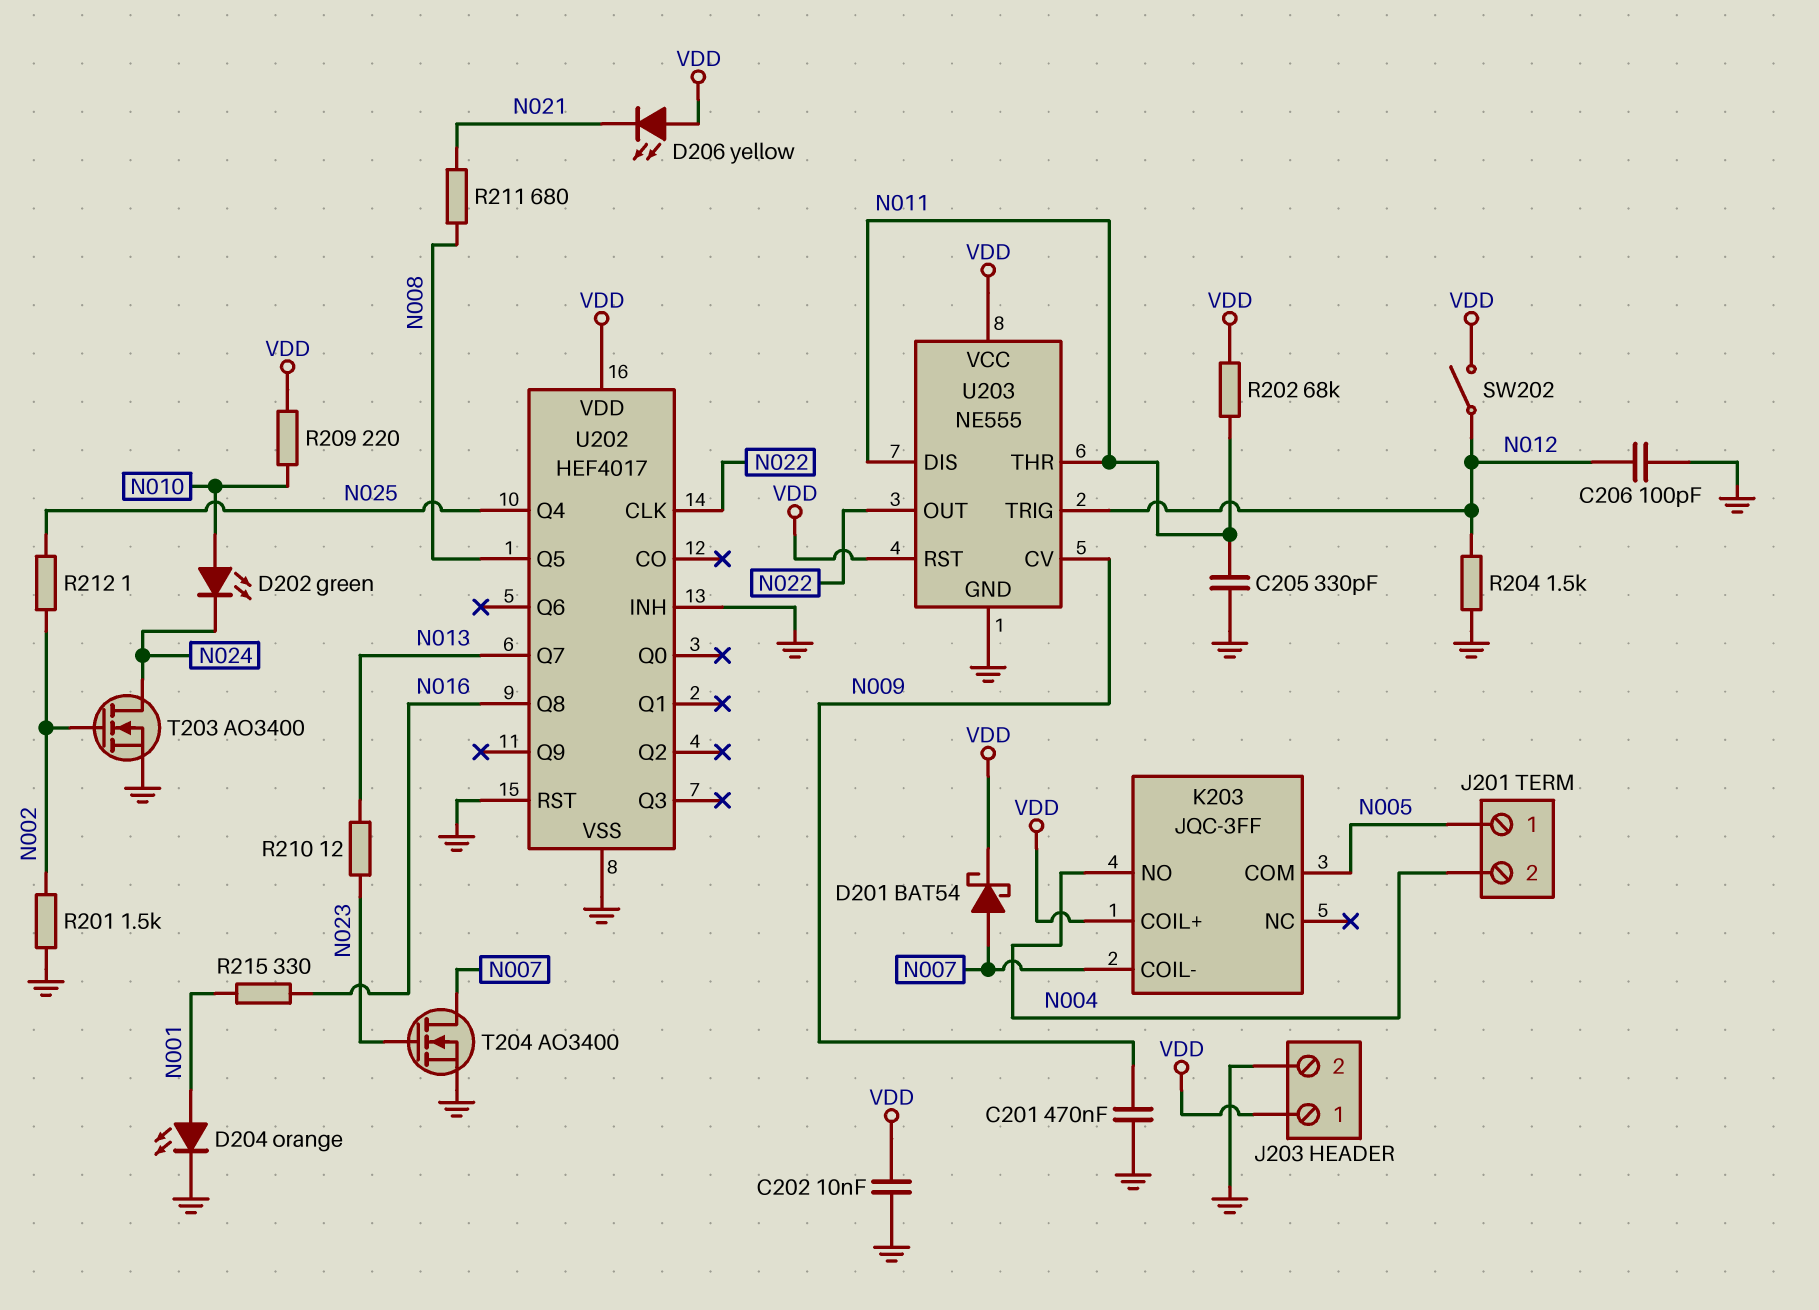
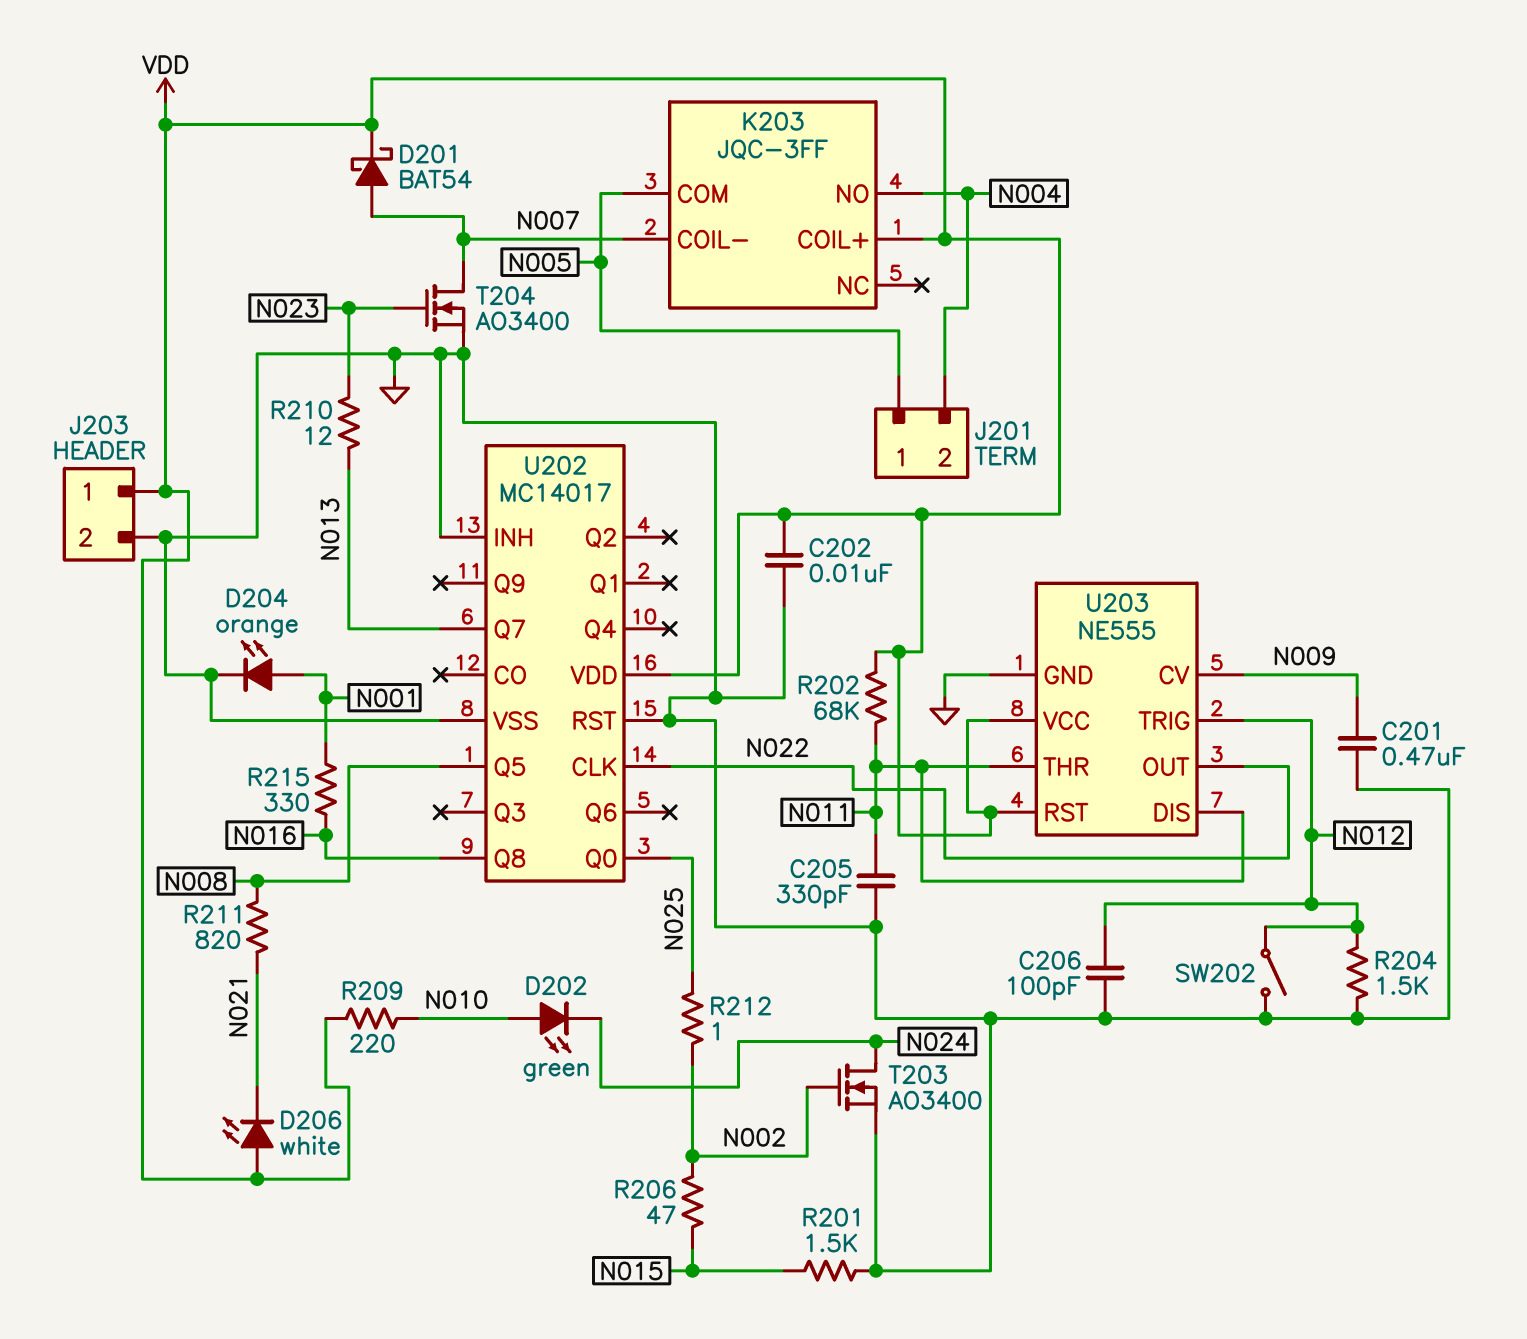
D206: LED yellow (A VDD, K N021) -> LED white (A VDD, K N021)
R201: 1.5k (GND, N002) -> 1.5k (GND, N015)
R206: none -> 47 (N002, N015)
R211: 680 (N008, N021) -> 820 (N008, N021)
SW202: switch (N012, VDD) -> switch (GND, N012)
U202: HEF4017 -> MC14017
U202 pin Q0: none -> N025
U202 pin Q4: N025 -> none

